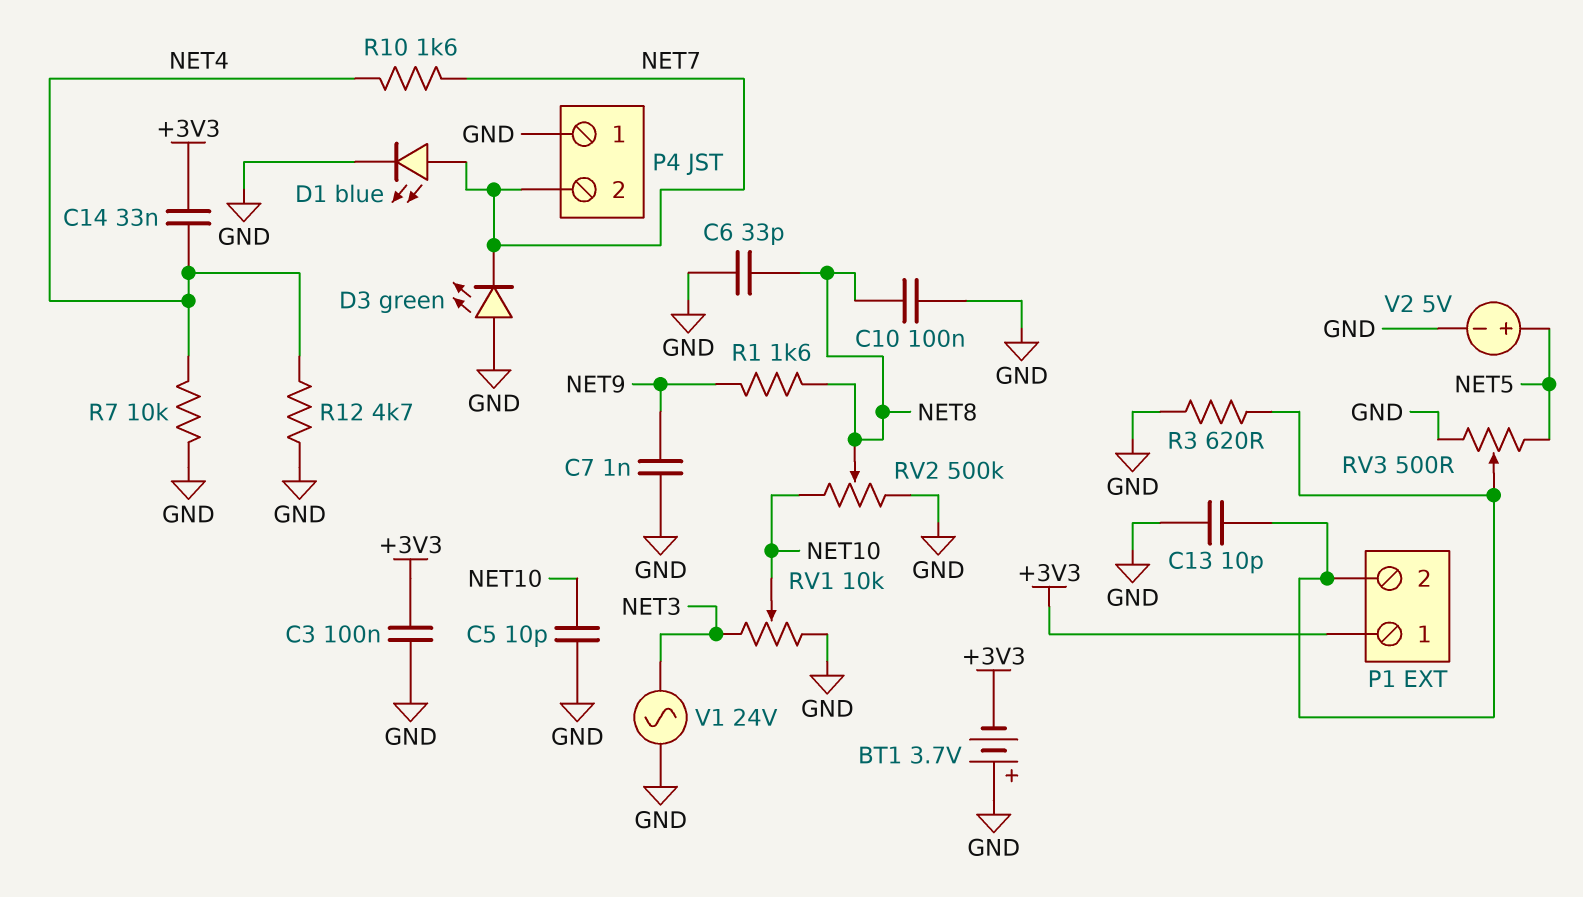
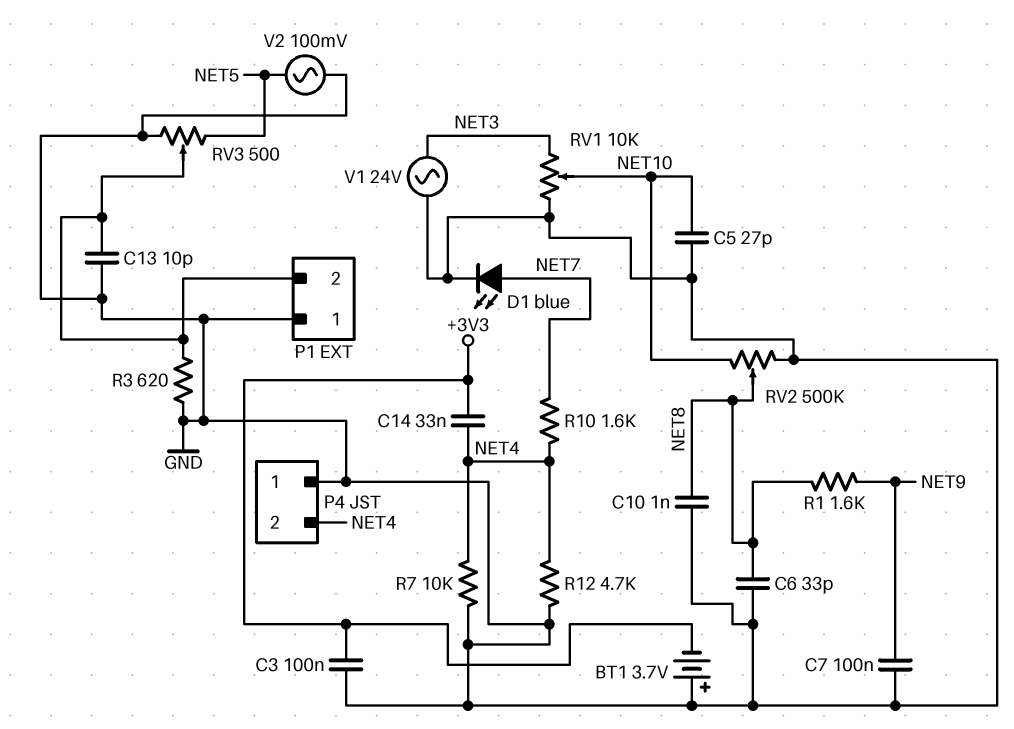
C5: 10pF (GND, NET10) -> 27pF (GND, NET10)
C7: 1nF (GND, NET9) -> 100nF (GND, NET9)
C10: 100nF (GND, NET8) -> 1nF (GND, NET8)
D3: LED green (A GND, K NET7) -> none
P1 pin 1: +3V3 -> GND
P4 pin 2: NET7 -> NET4
V2: 5V (plus NET5, minus GND) -> AC 100mV (GND, NET5)

